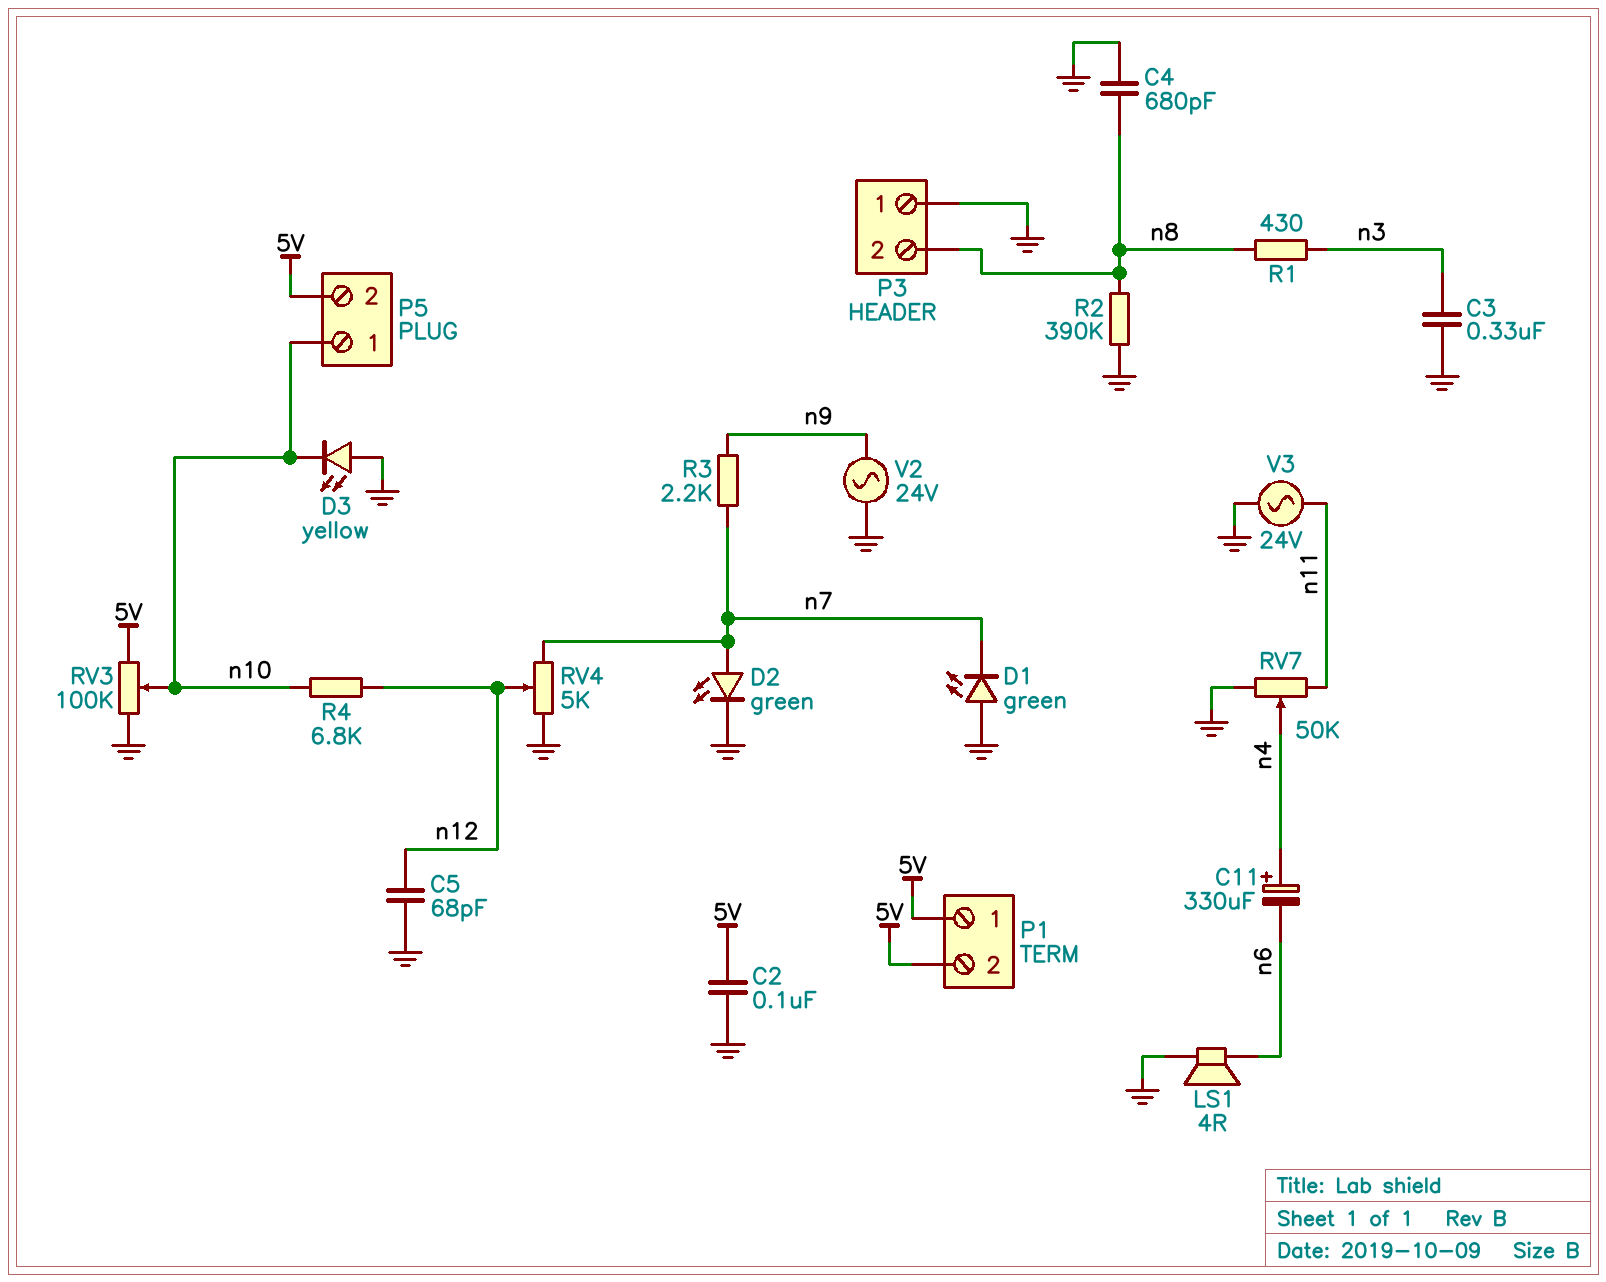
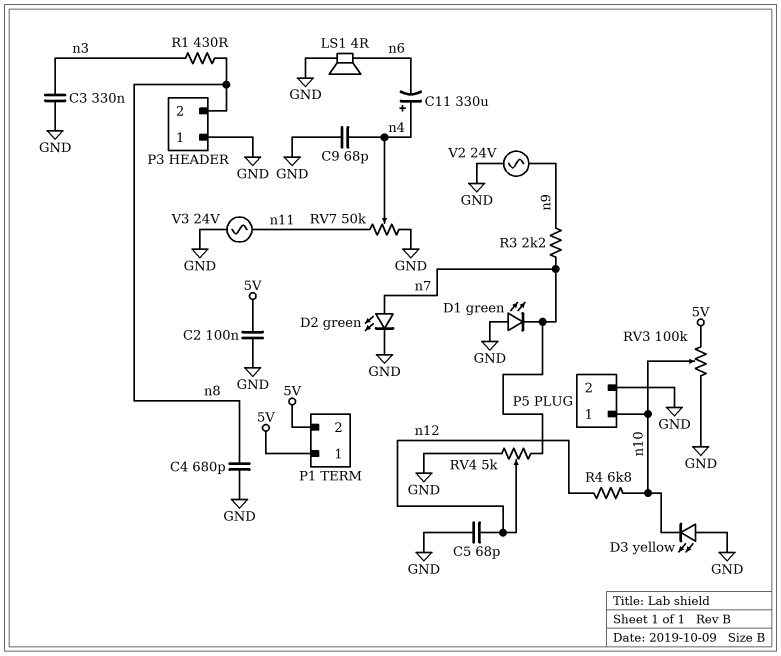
C9: none -> 68pF (GND, n4)
P5 pin 2: 5V -> GND
R2: 390k (GND, n8) -> none

